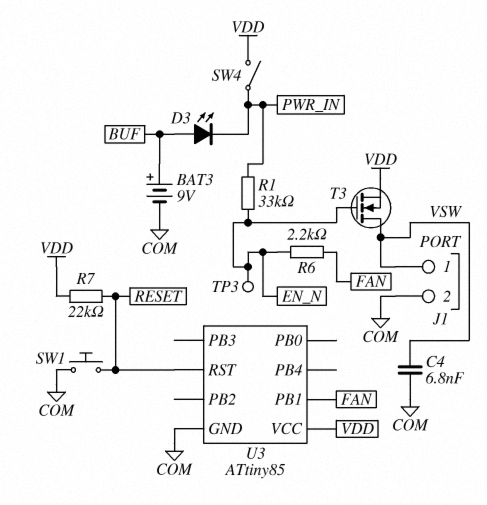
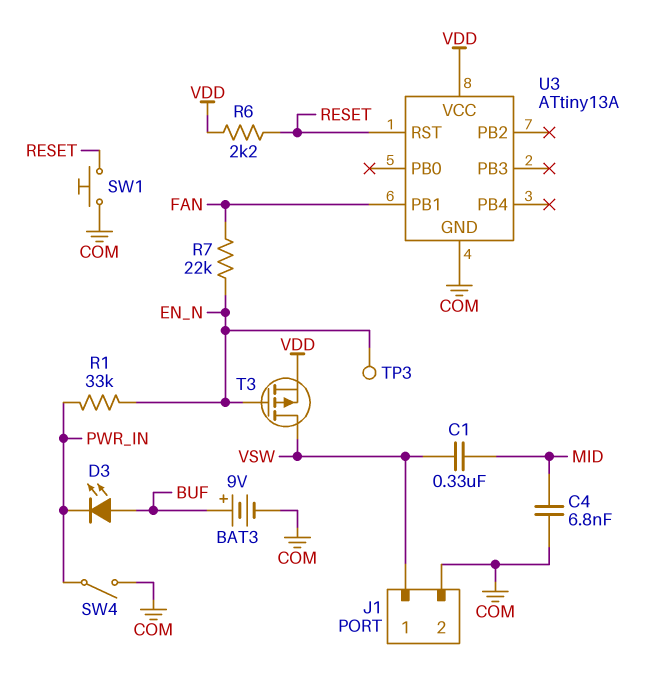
C1: none -> 330nF (MID, VSW)
C4: 6.8nF (COM, VSW) -> 6.8nF (COM, MID)
R6: 2.2k (EN_N, FAN) -> 2.2k (RESET, VDD)
R7: 22k (RESET, VDD) -> 22k (EN_N, FAN)
SW4: switch (PWR_IN, VDD) -> switch (COM, PWR_IN)
T3: NMOS (G EN_N, D VSW, S VDD) -> PMOS (G EN_N, D VSW, S VDD)
U3: ATtiny85 -> ATtiny13A

